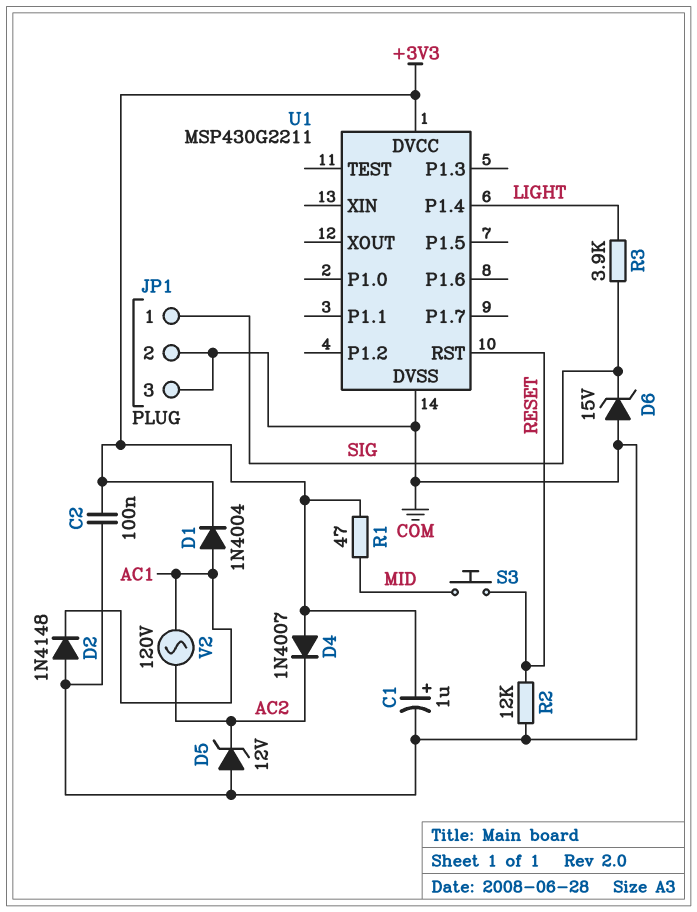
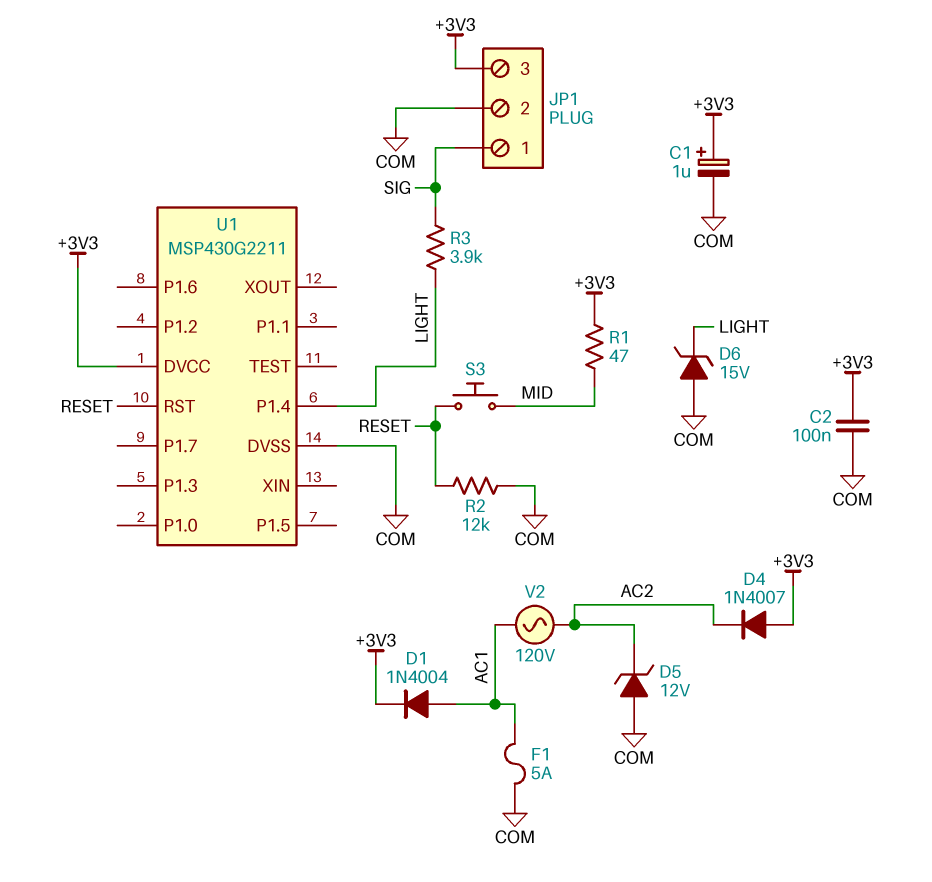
D2: diode 1N4148 (A COM, K AC1) -> none
D6: zener 15V (A COM, K SIG) -> zener 15V (A COM, K LIGHT)
F1: none -> 5A (AC1, COM)
JP1 pin 3: COM -> +3V3

